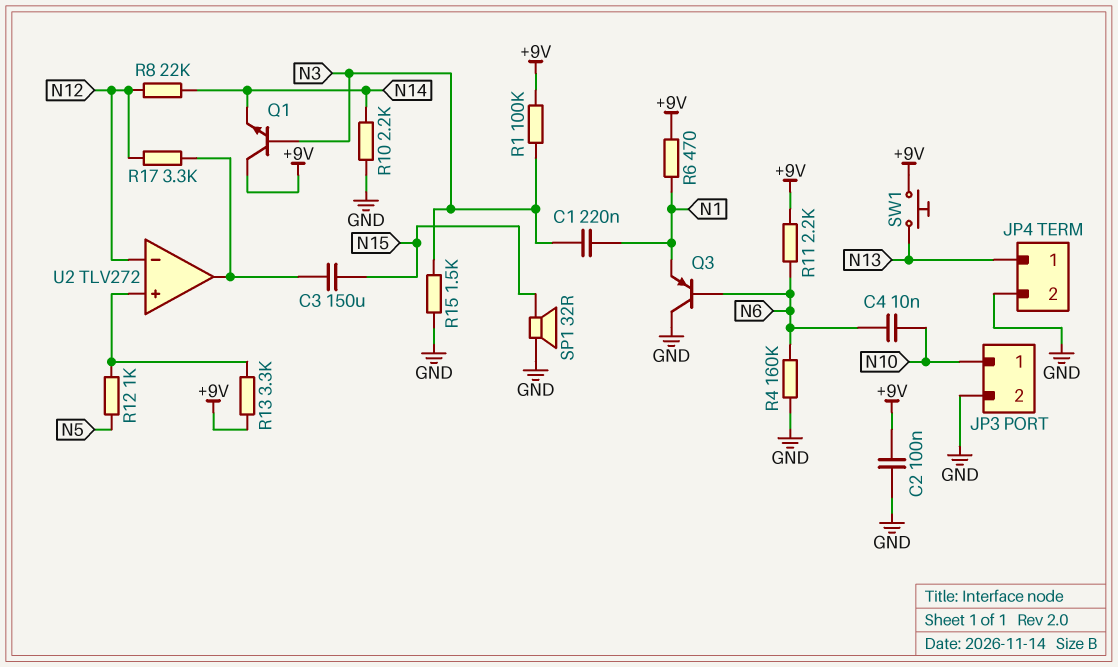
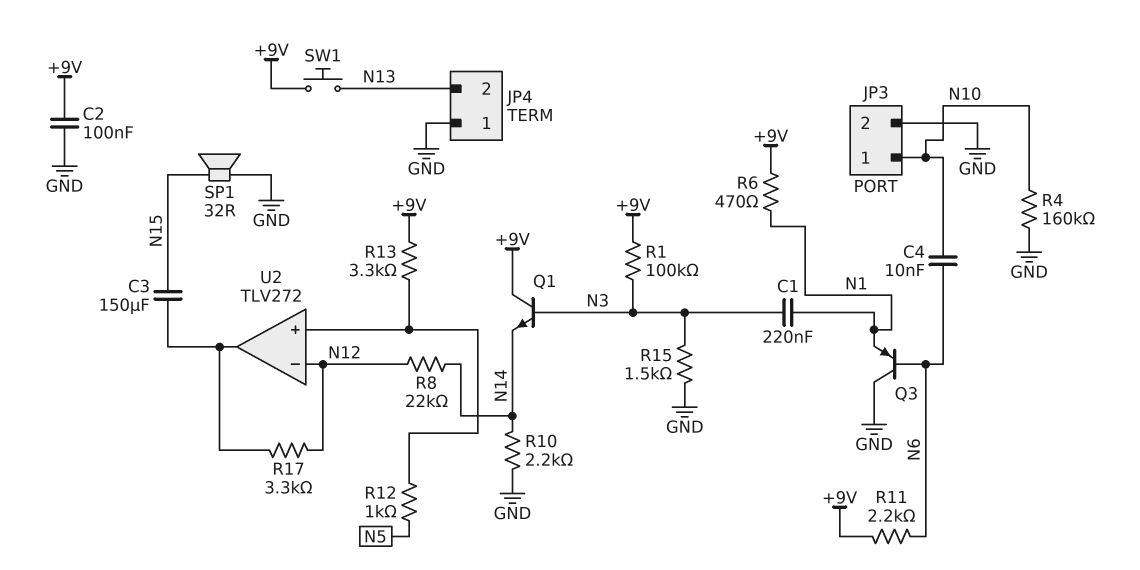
JP4 pin 1: N13 -> GND
JP4 pin 2: GND -> N13
R4: 160k (GND, N6) -> 160k (GND, N10)

